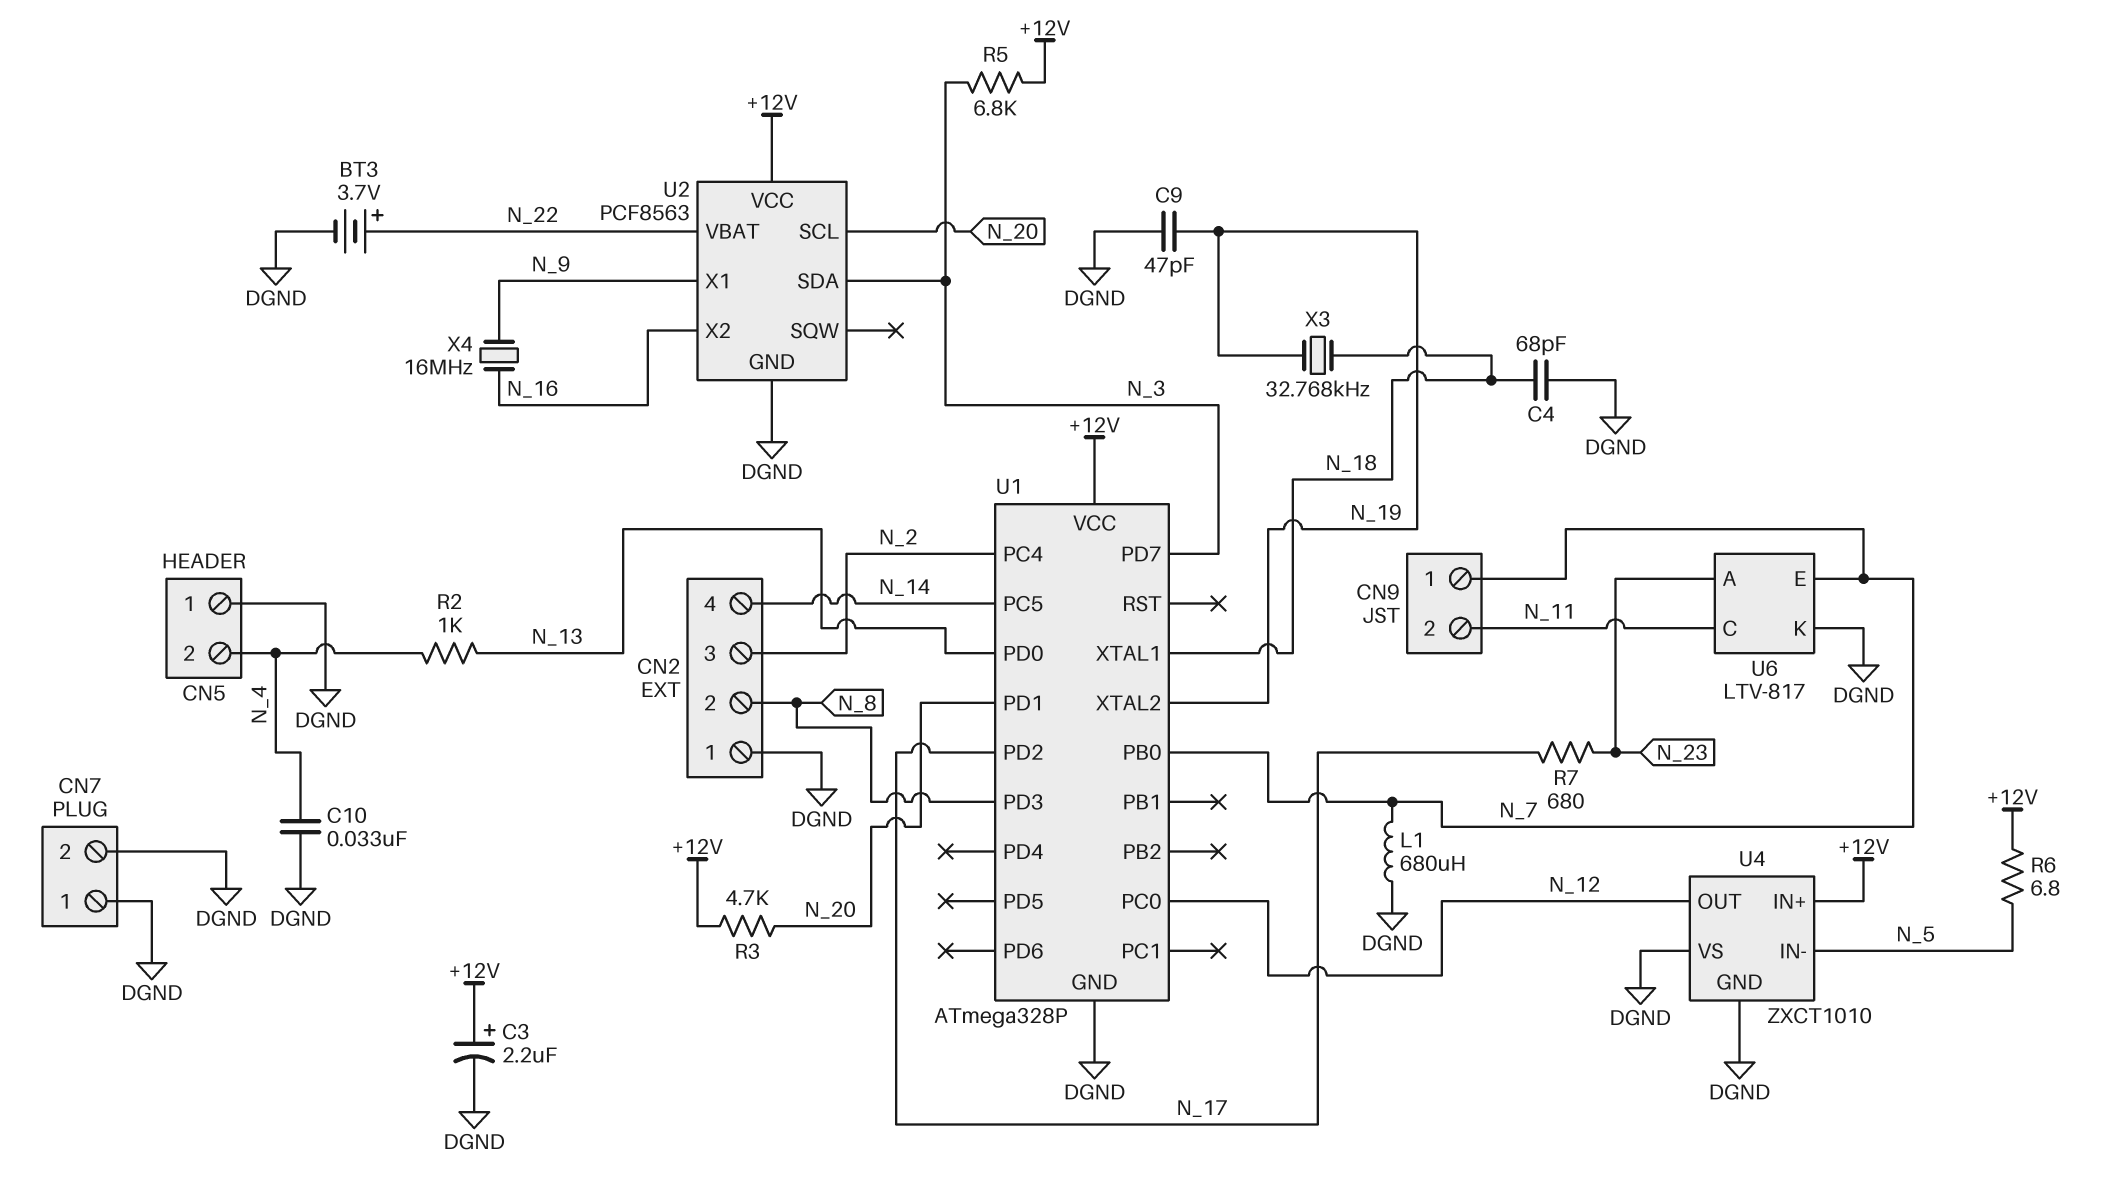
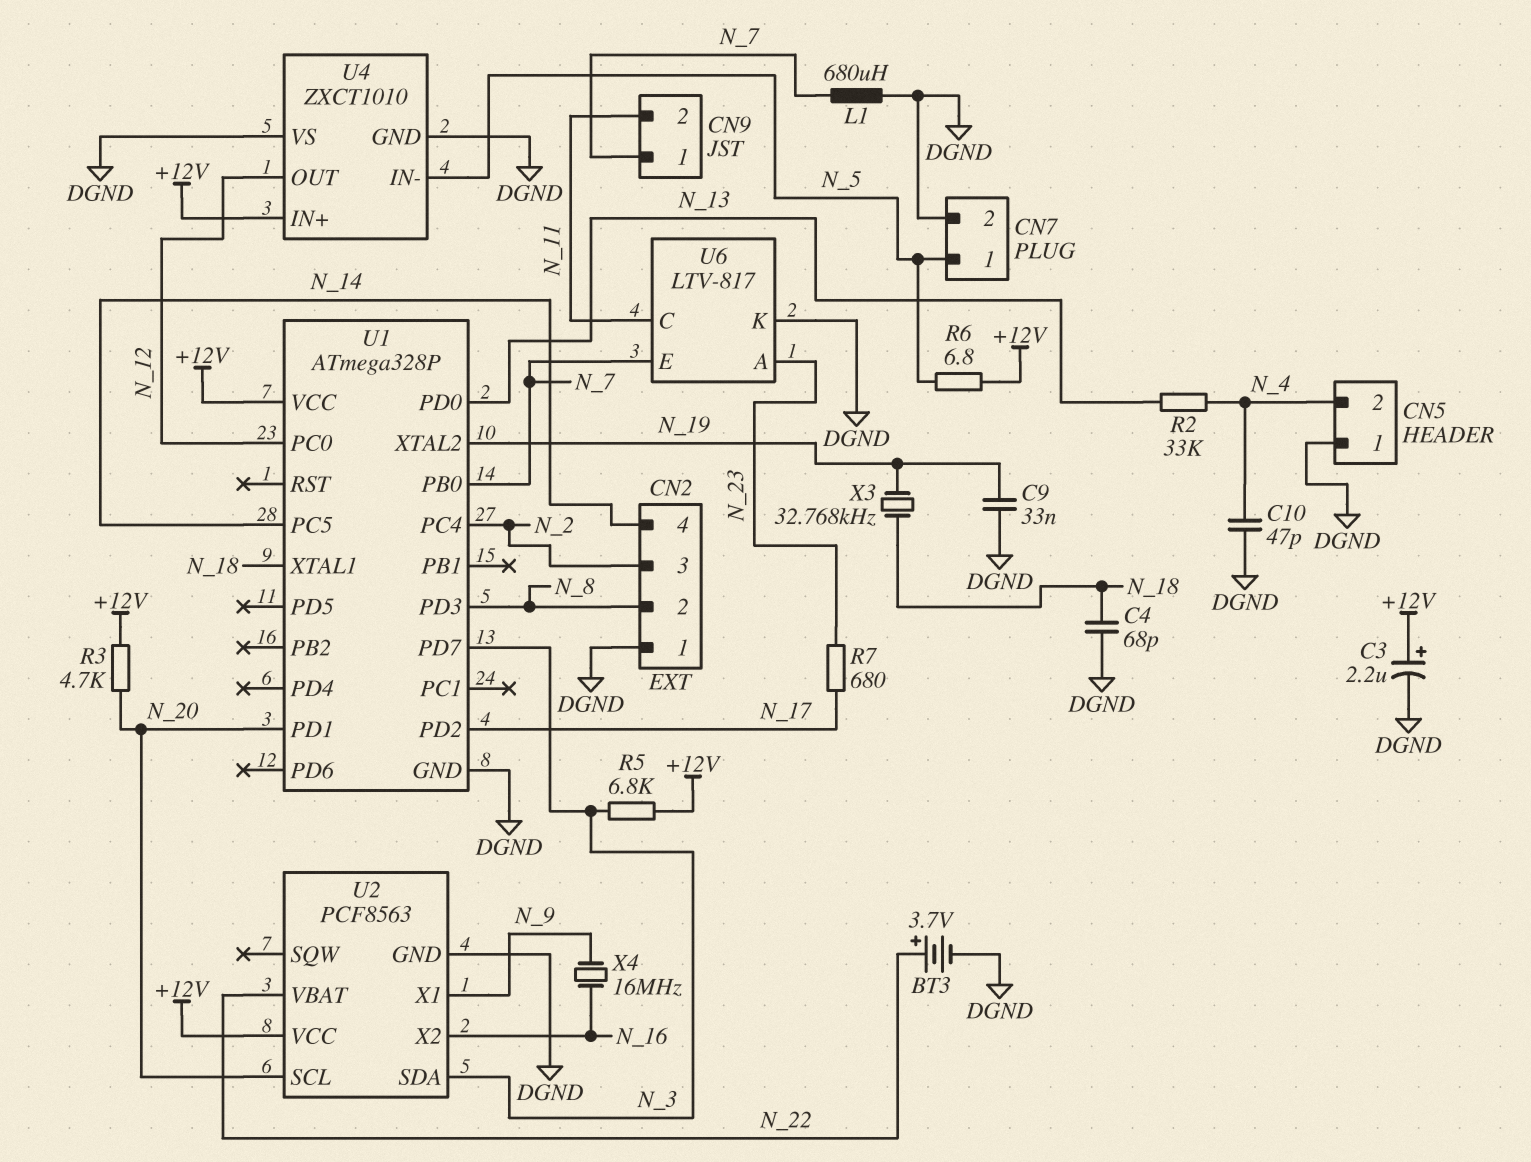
C9: 47pF (DGND, N_19) -> 33nF (DGND, N_19)
C10: 33nF (DGND, N_4) -> 47pF (DGND, N_4)
CN7 pin 1: DGND -> N_5
R2: 1k (N_4, N_13) -> 33k (N_4, N_13)

